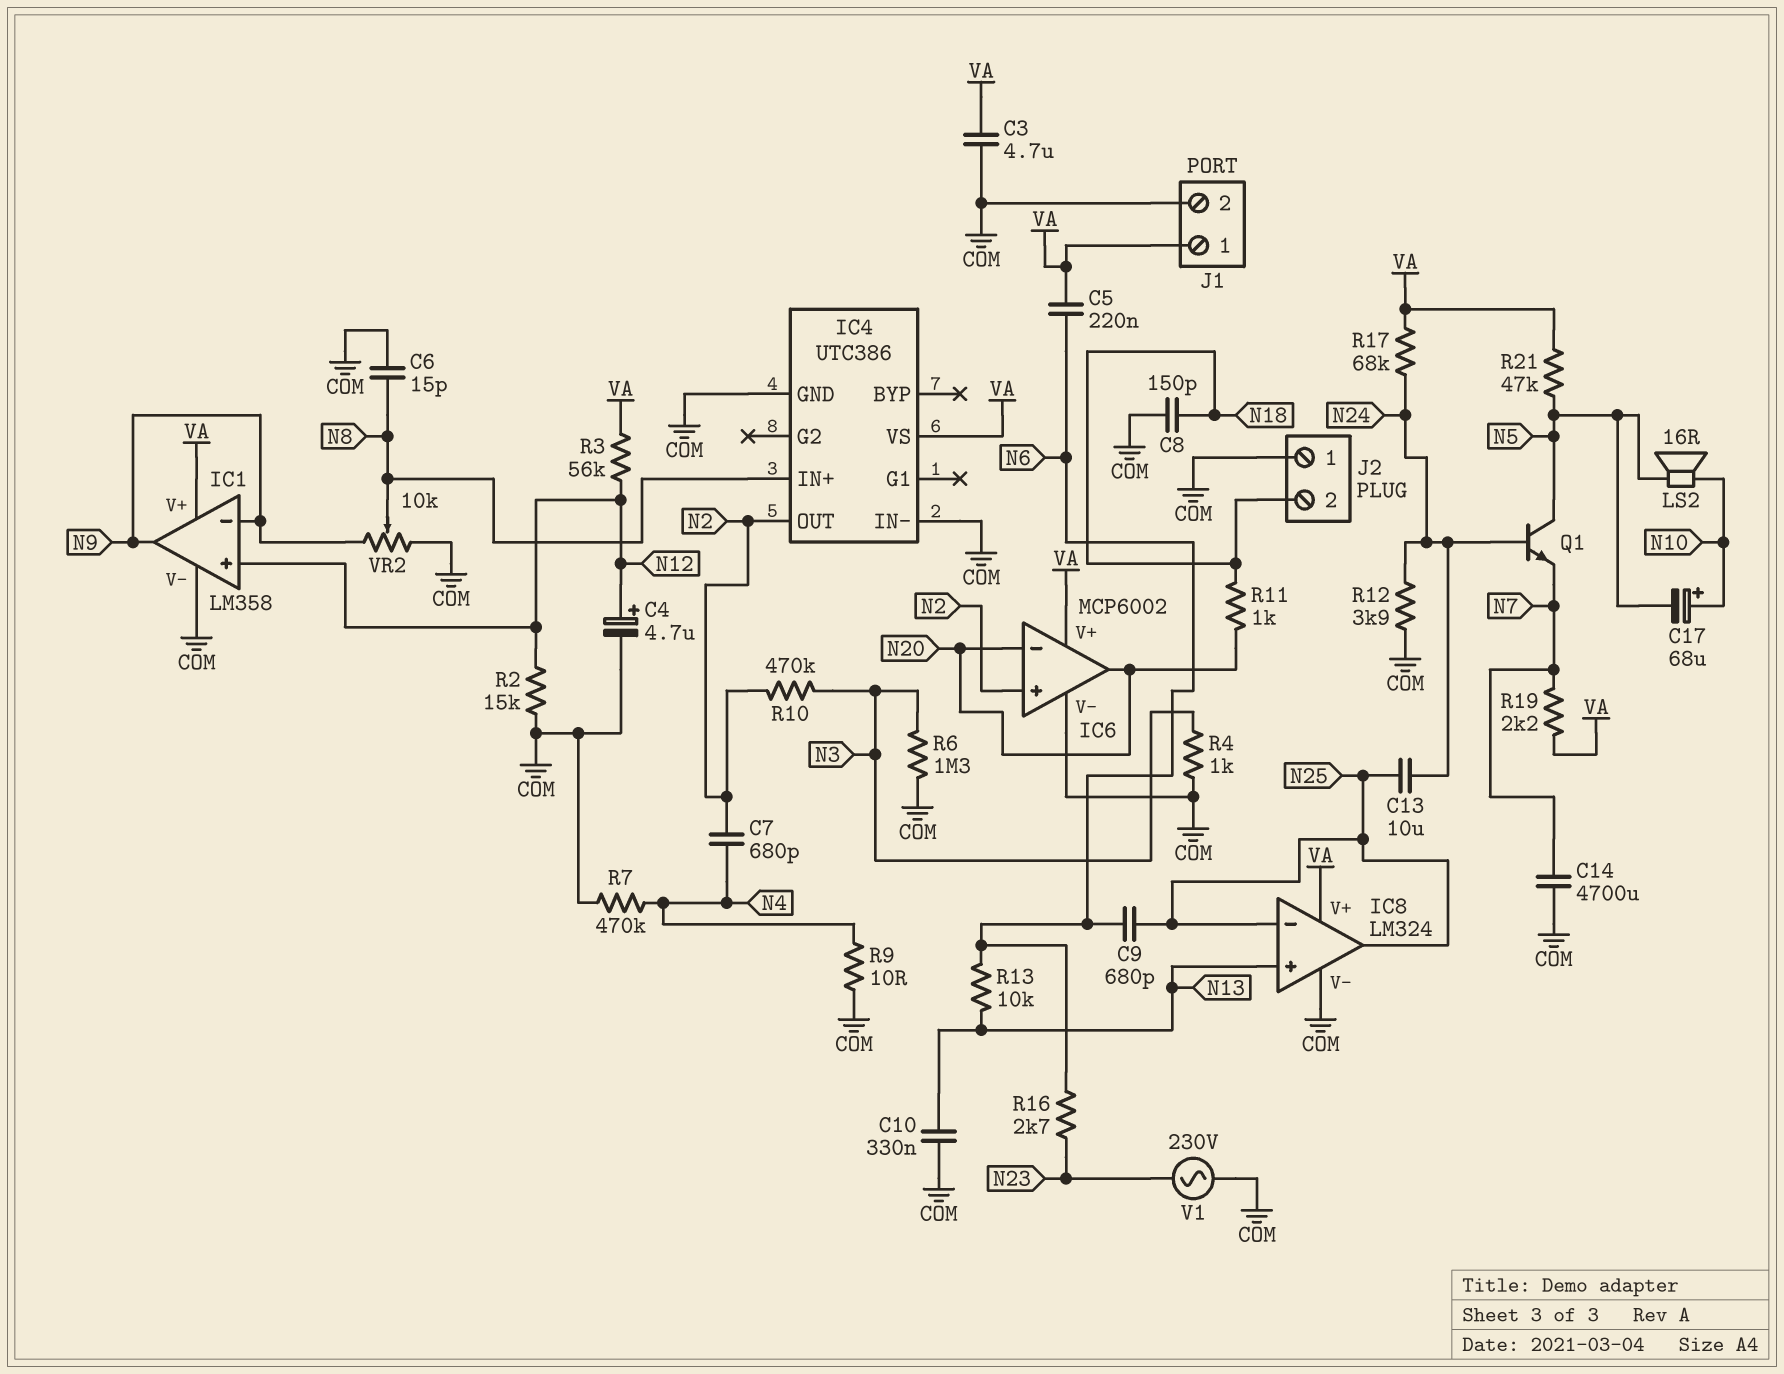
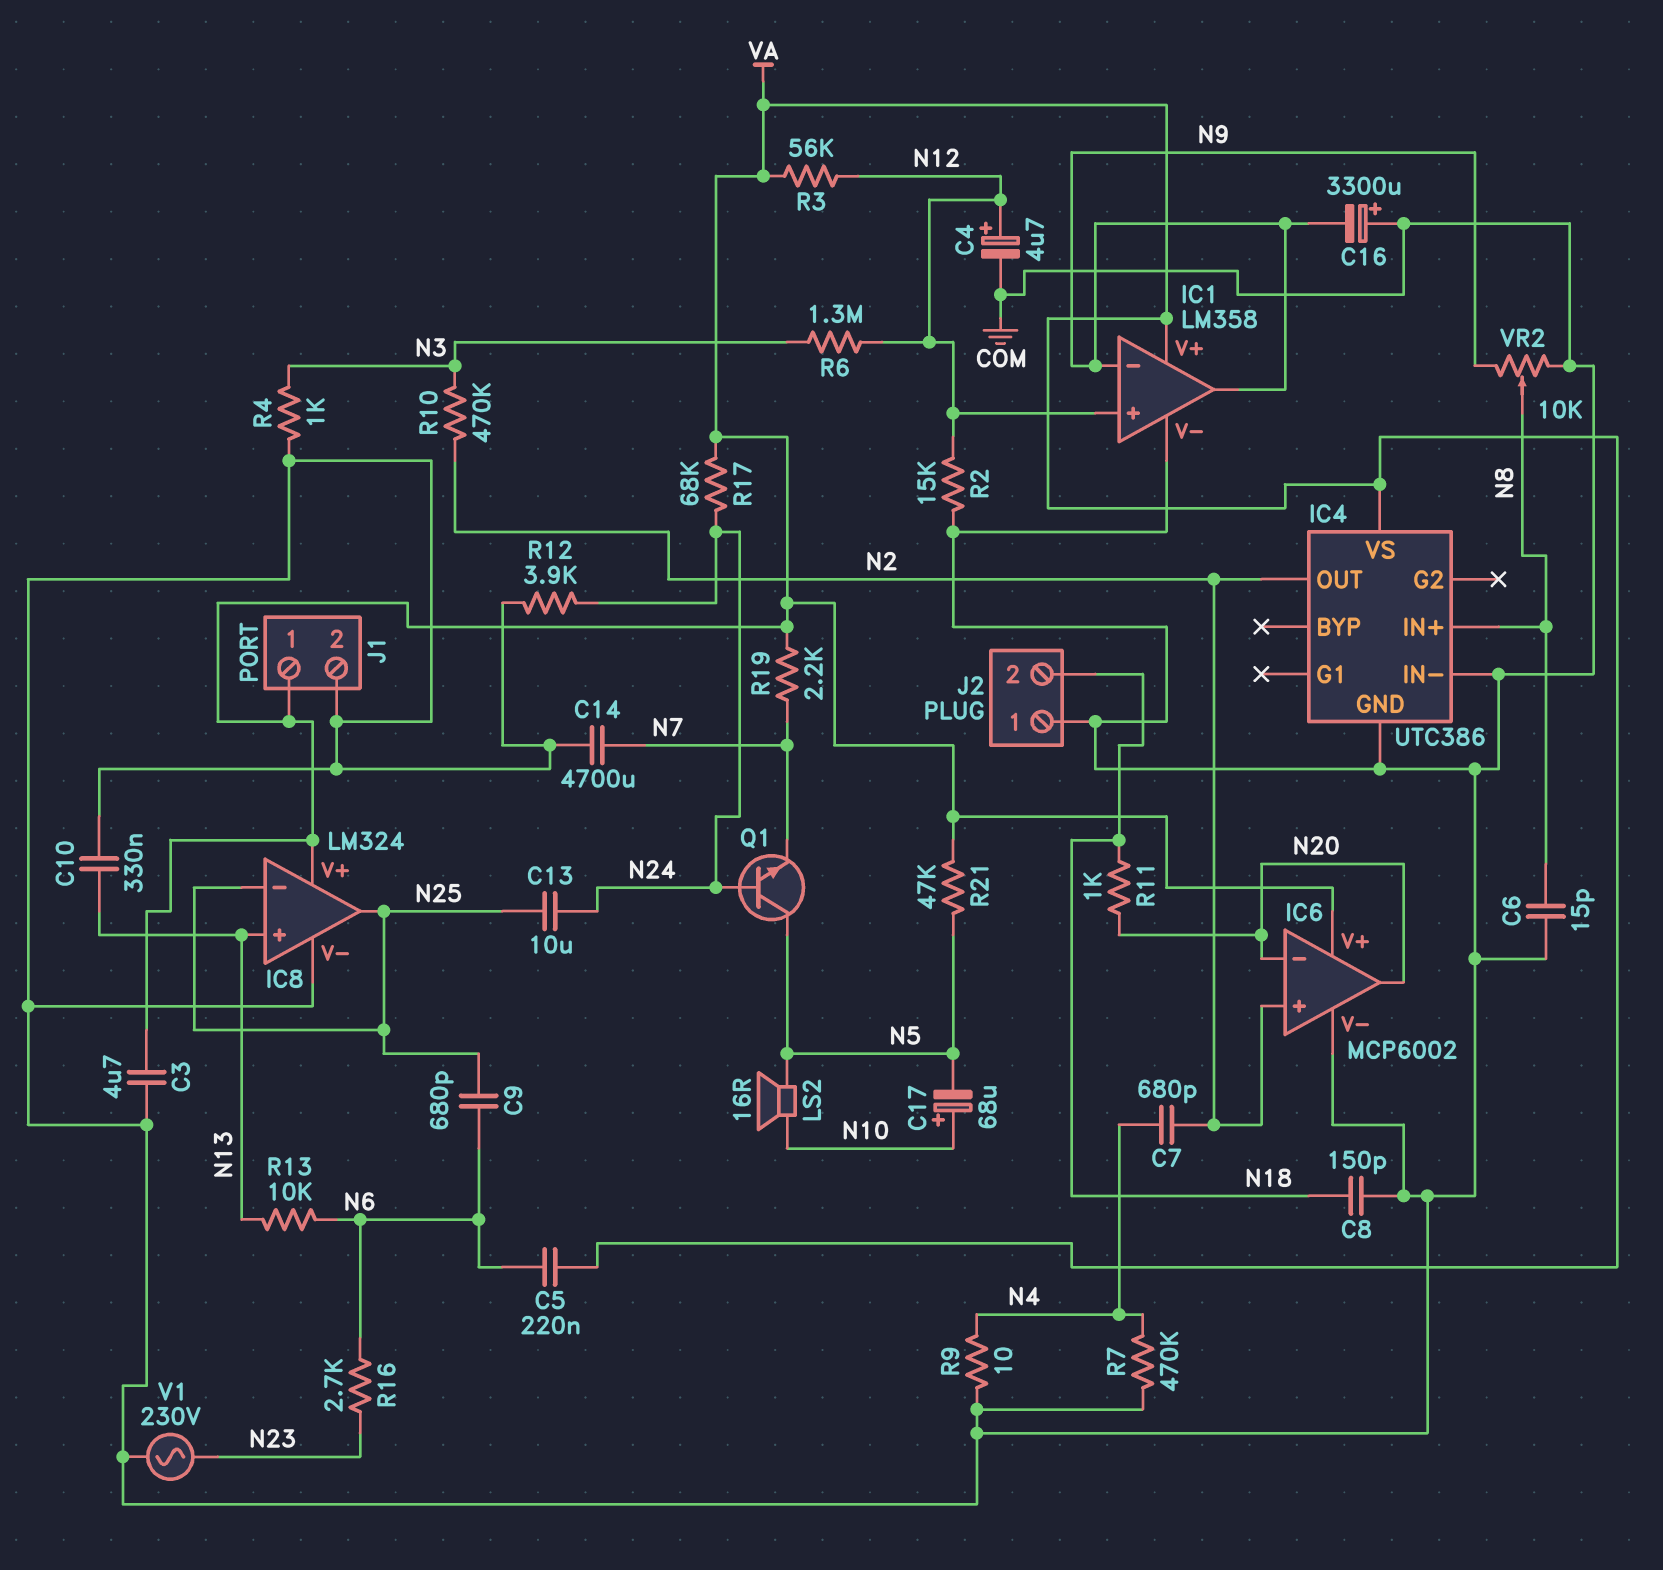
C16: none -> 3300uF (plus COM, minus N9)
R6: 1.3M (COM, N3) -> 1.3M (N3, N12)

